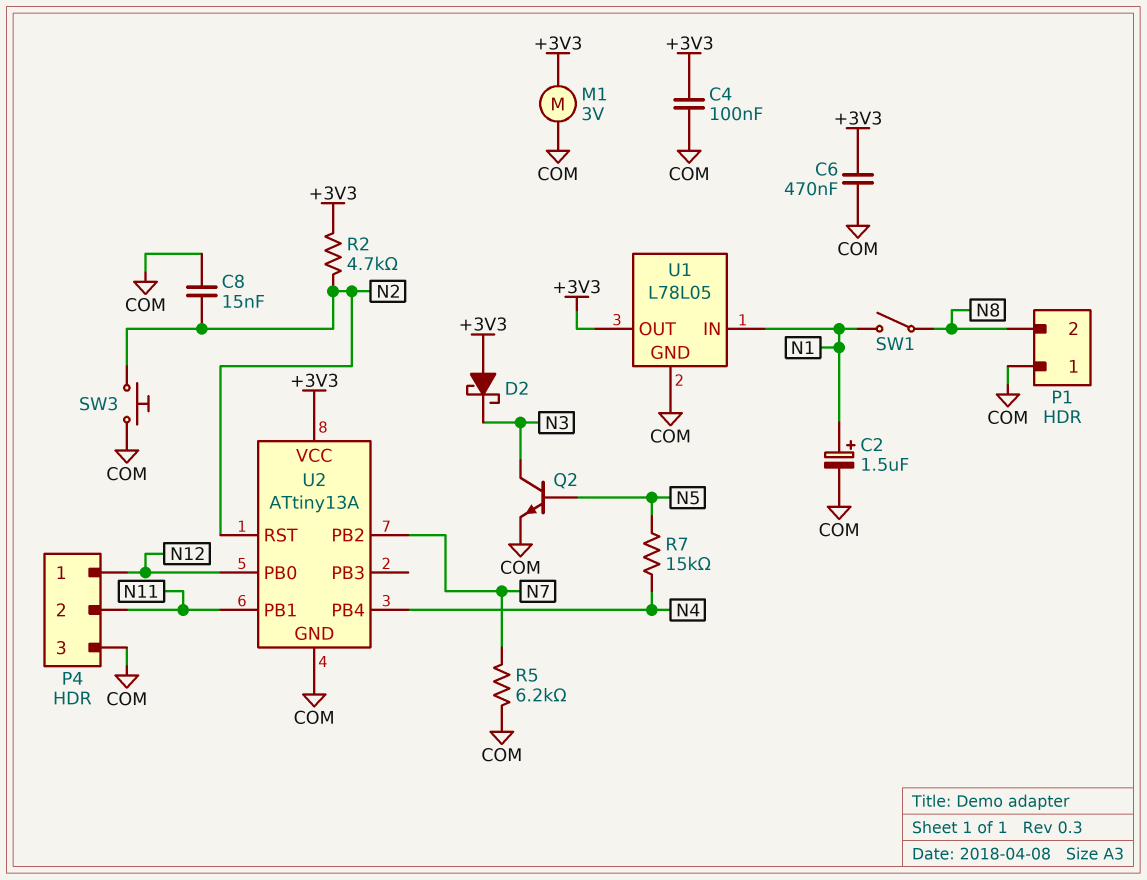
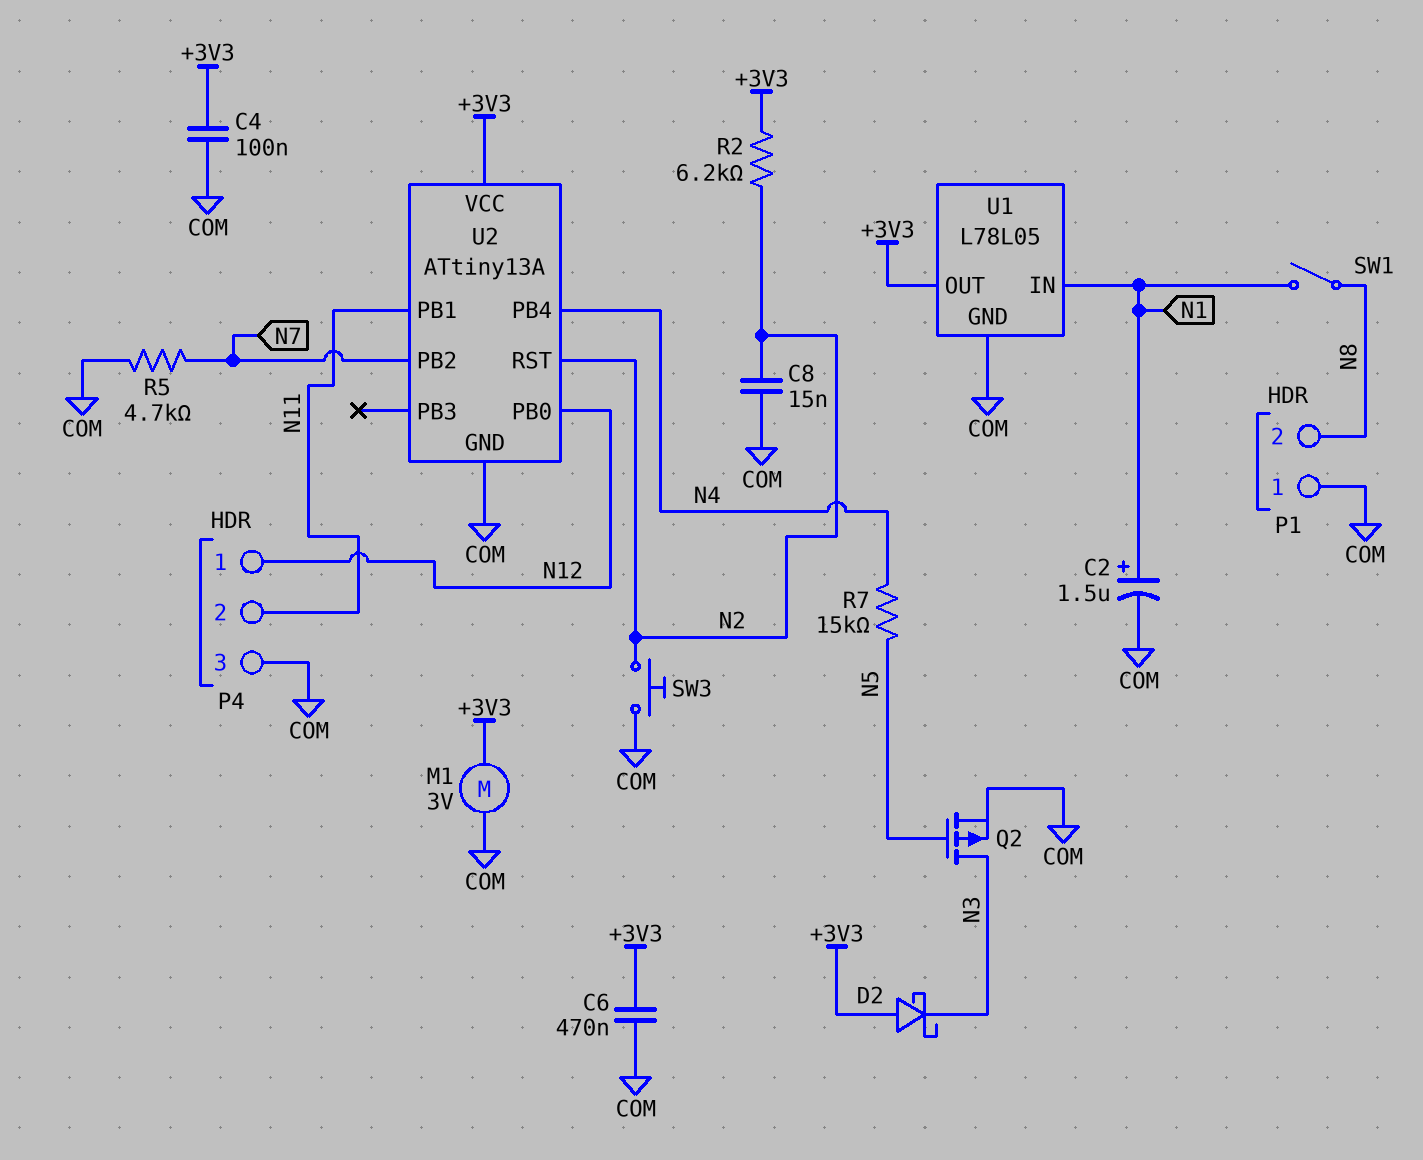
Q2: NPN (B N5, C N3, E COM) -> PMOS (G N5, D N3, S COM)
R2: 4.7k (+3V3, N2) -> 6.2k (+3V3, N2)
R5: 6.2k (COM, N7) -> 4.7k (COM, N7)

